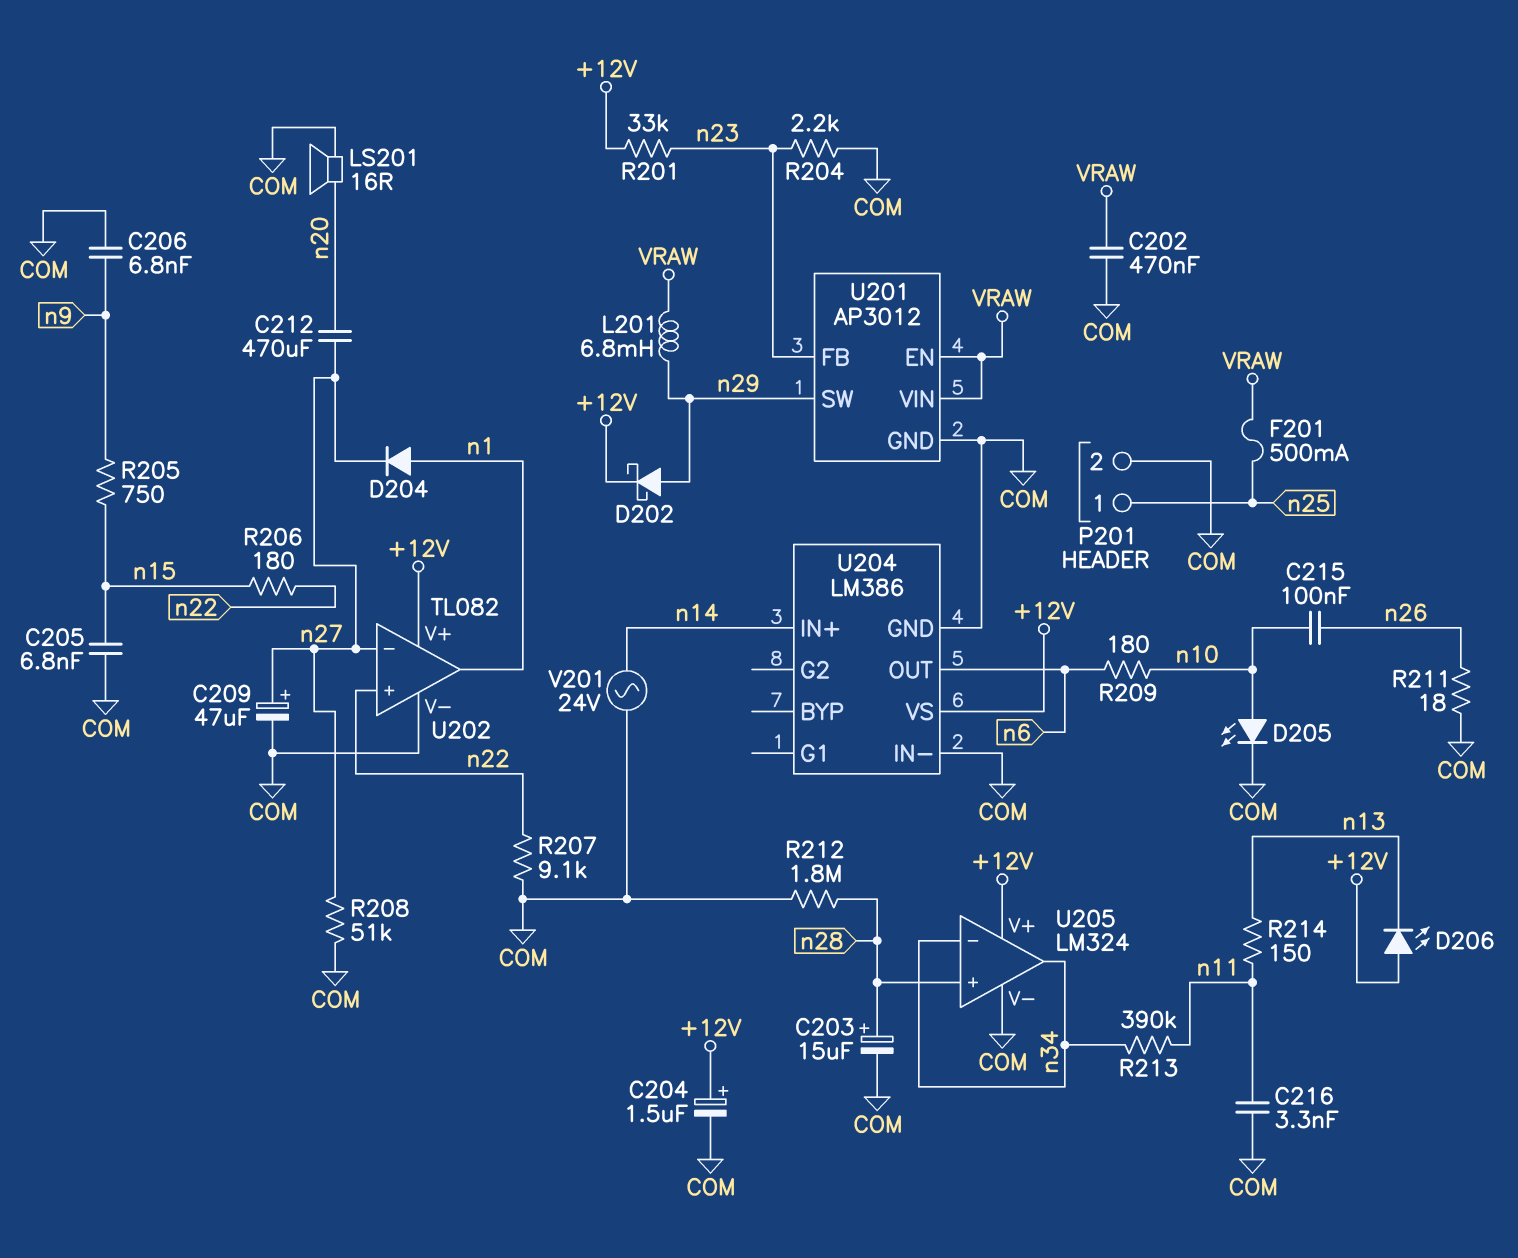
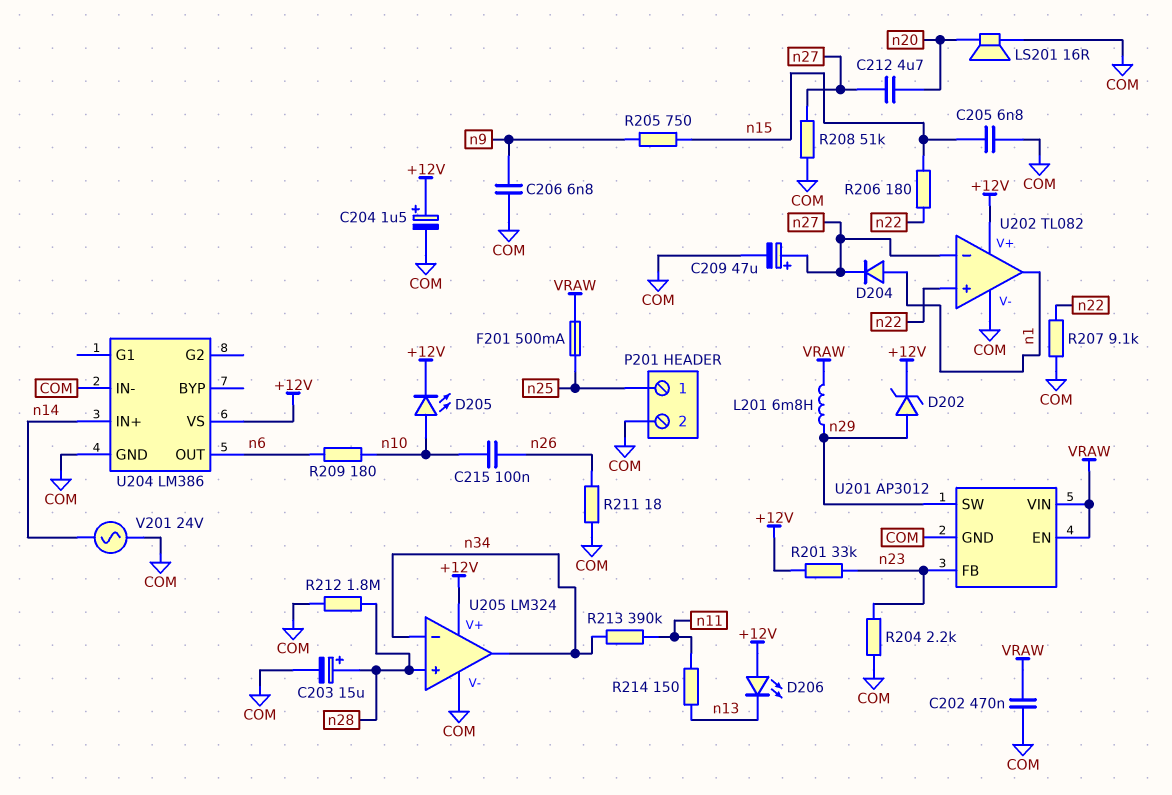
C212: 470uF (n20, n27) -> 4.7uF (n20, n27)
C216: 3.3nF (COM, n11) -> none
D202: schottky (A n29, K +12V) -> zener (A n29, K +12V)
D205: LED (A n10, K COM) -> LED (A n10, K +12V)

